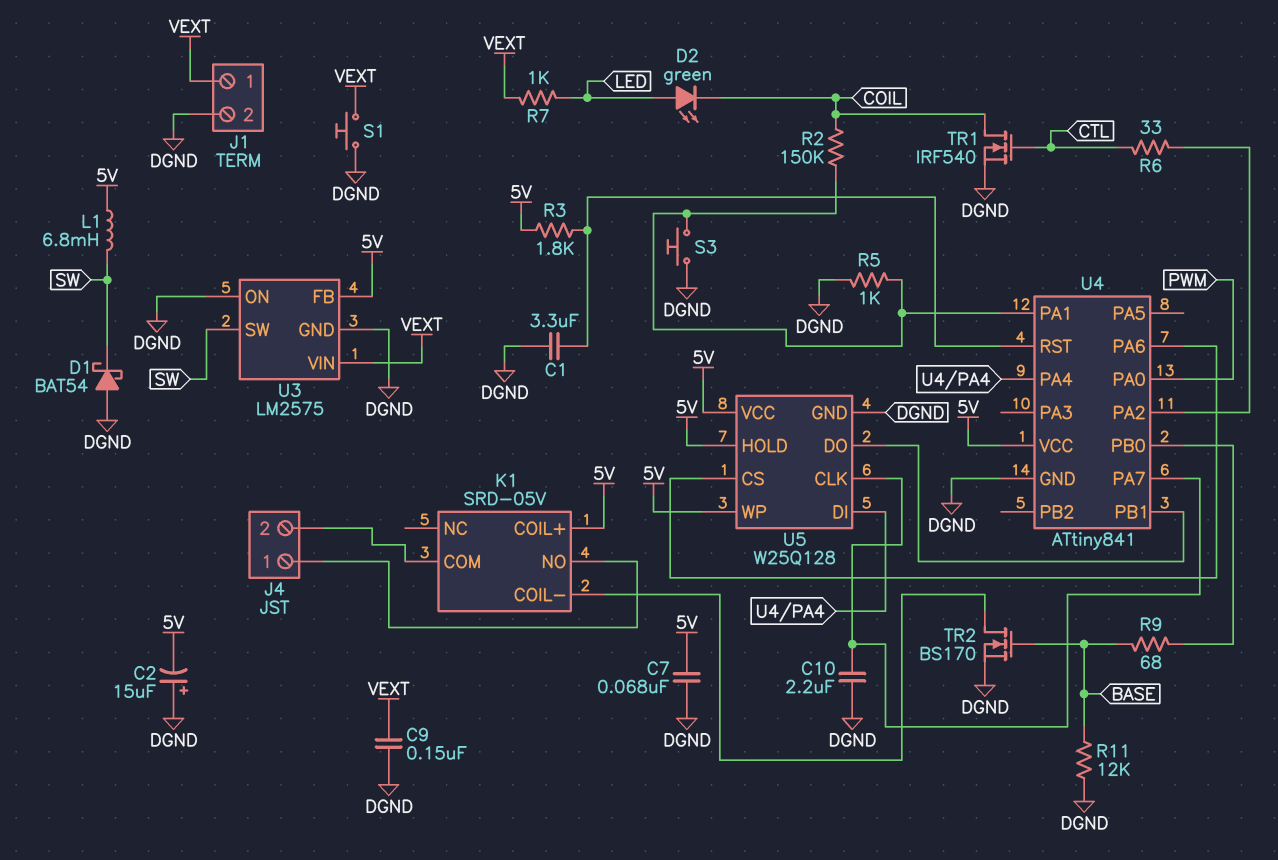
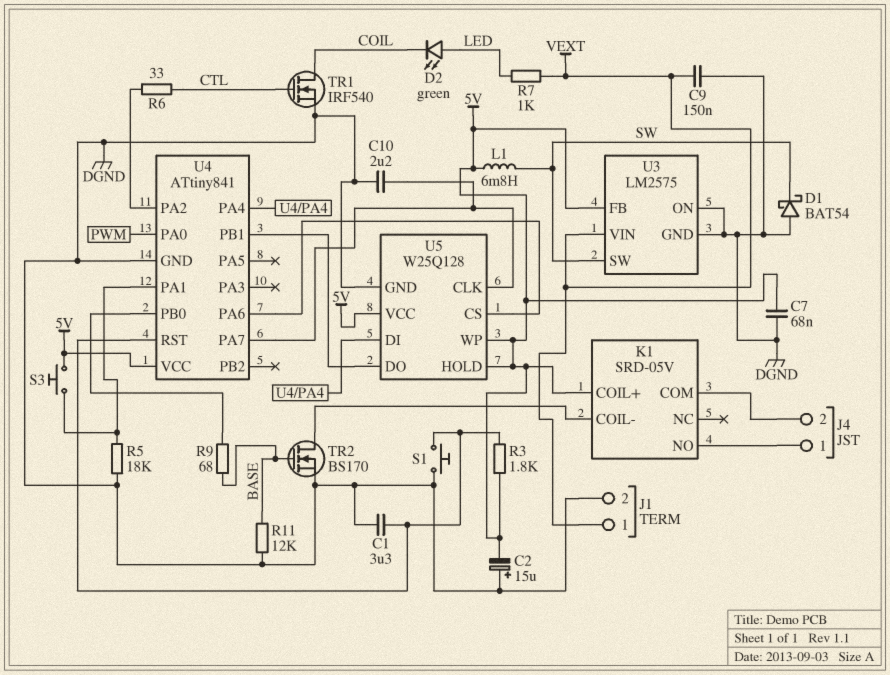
R2: 150k (COIL, U4/PA1) -> none
R5: 1k (DGND, U4/PA1) -> 18k (DGND, U4/PA1)
S1: button (DGND, VEXT) -> button (DGND, U4/RST)
S3: button (DGND, U4/PA1) -> button (5V, U4/PA1)

